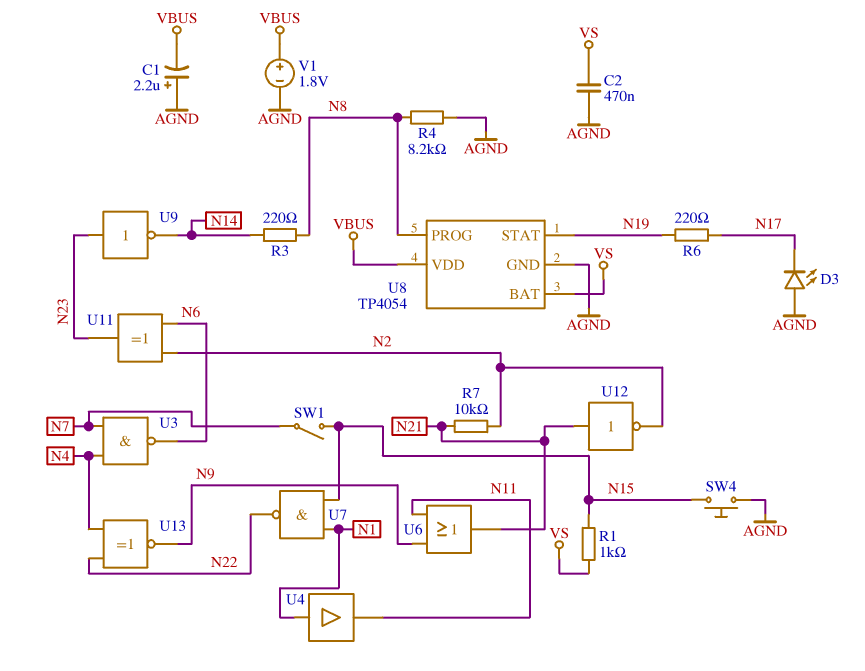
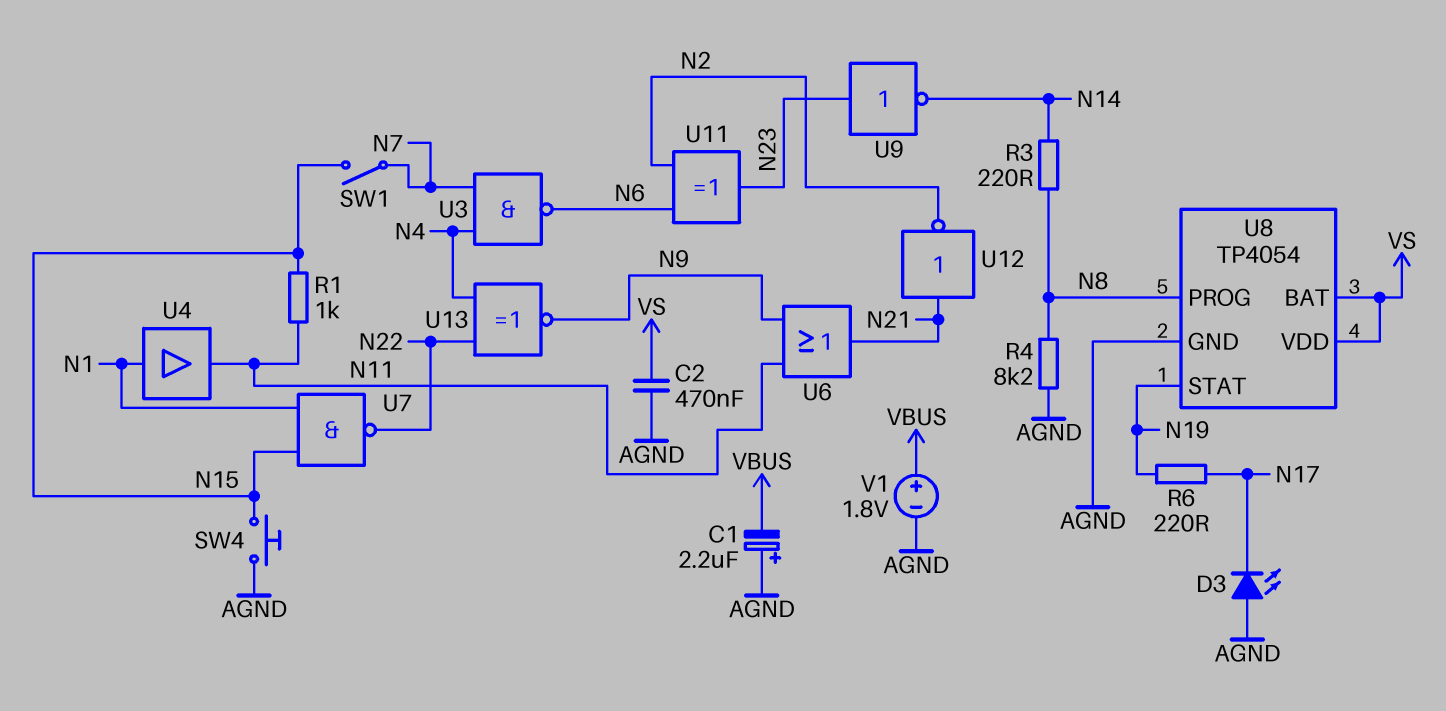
R1: 1k (N15, VS) -> 1k (N11, N15)
R7: 10k (N2, N21) -> none
U8 pin VDD: VBUS -> VS

